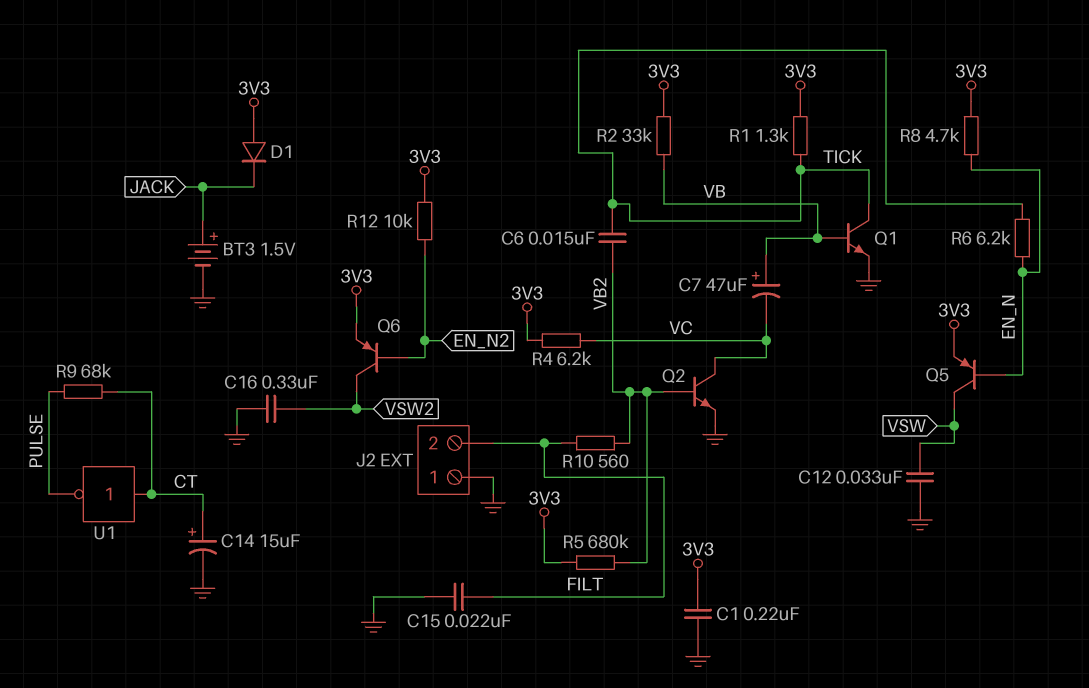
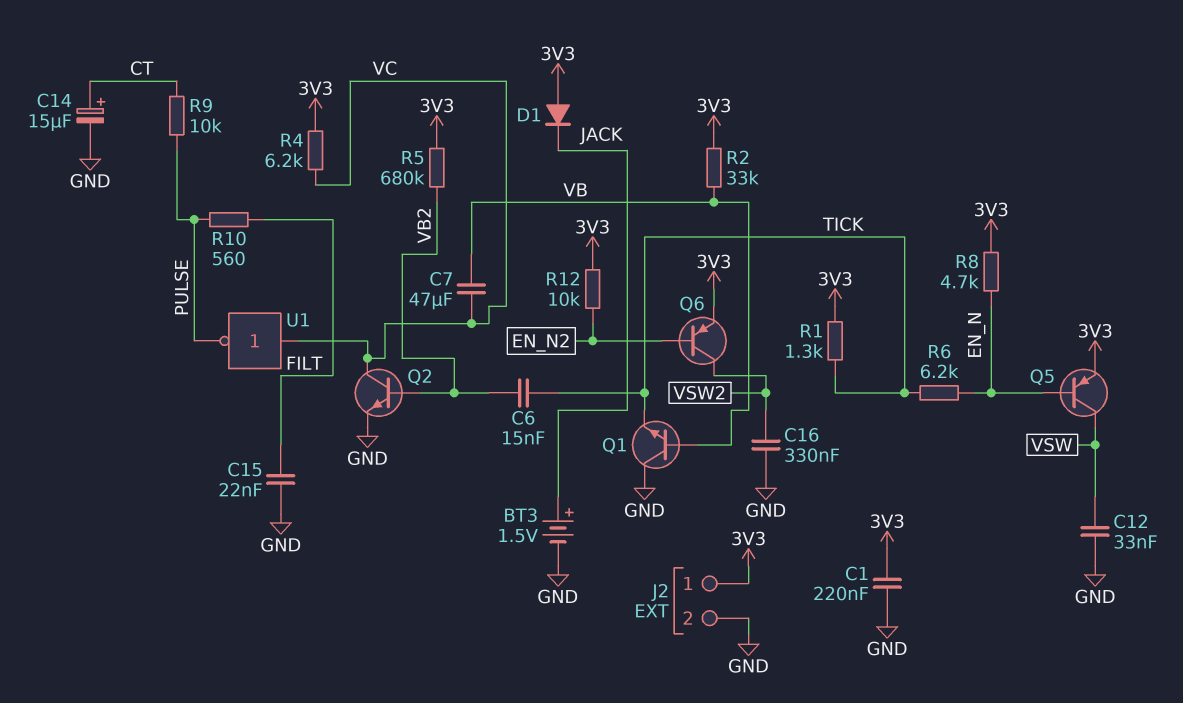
C7: 47uF (plus VB, minus VC) -> 47uF (VB, VC)
J2 pin 1: GND -> 3V3
J2 pin 2: FILT -> GND
Q1: NPN (B VB, C TICK, E GND) -> NPN (B VB, C GND, E TICK)
R9: 68k (CT, PULSE) -> 10k (CT, PULSE)
R10: 560 (FILT, VB2) -> 560 (FILT, PULSE)
U1: NOT (in CT, out PULSE) -> NOT (in VC, out PULSE)

